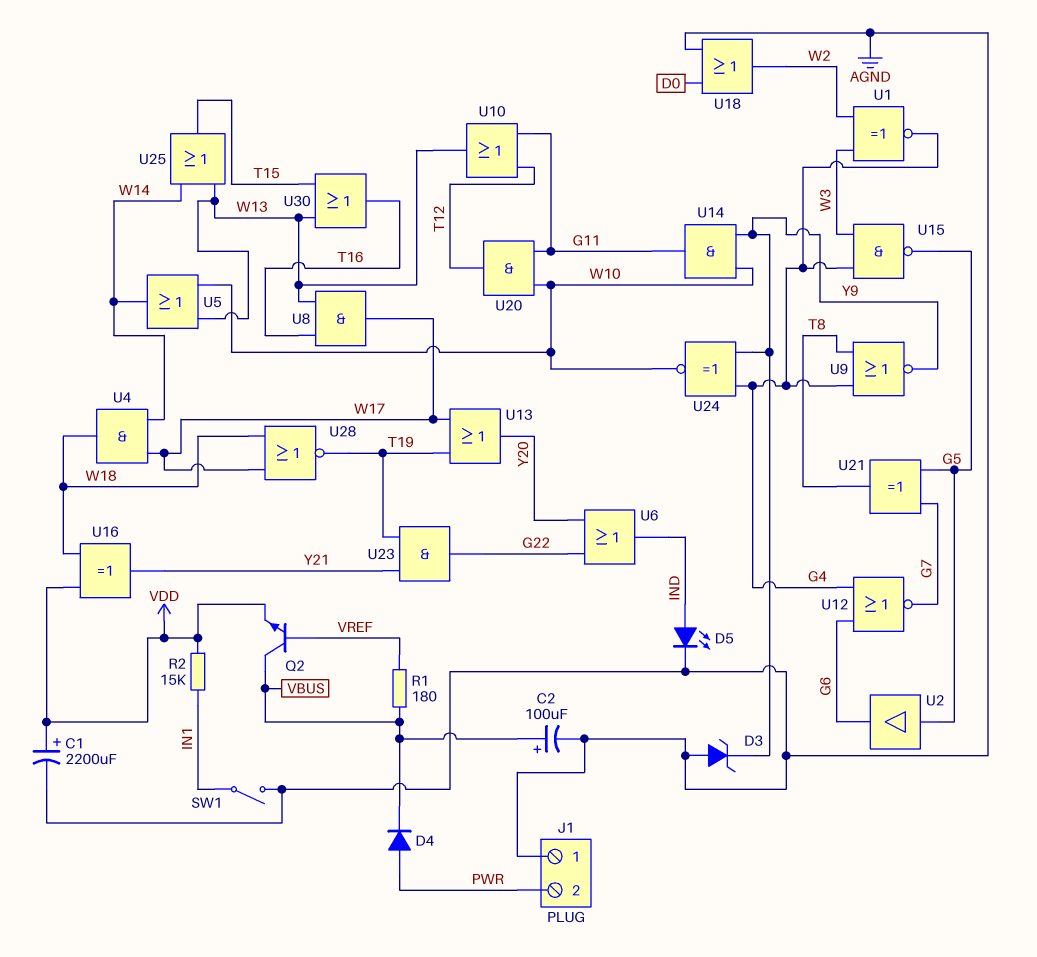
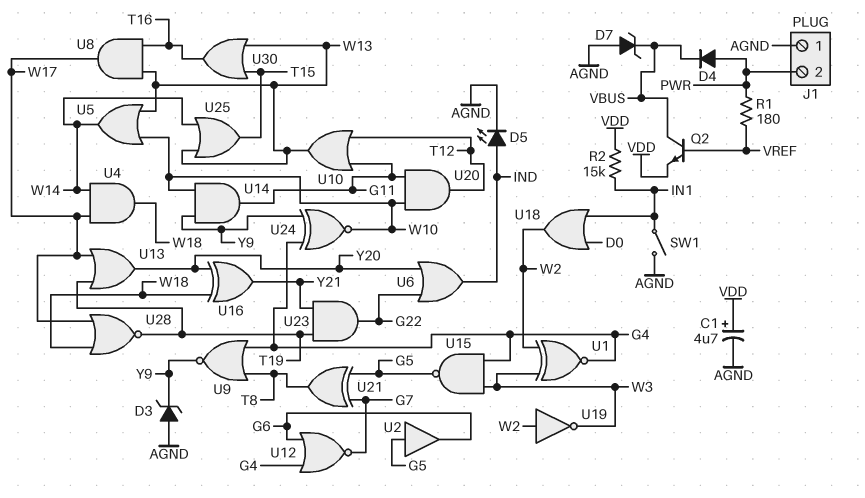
C1: 2200uF (plus VDD, minus AGND) -> 4.7uF (plus VDD, minus AGND)
C2: 100uF (plus VBUS, minus AGND) -> none
D7: none -> zener (A AGND, K VBUS)
R1: 180 (VBUS, VREF) -> 180 (PWR, VREF)
U16: XOR (in VDD, in W18, out Y21) -> XOR (in W18, in Y20, out Y21)
U18: OR (in AGND, in D0, out W2) -> OR (in D0, in IN1, out W2)
U19: none -> NOT (in W2, out W3)

